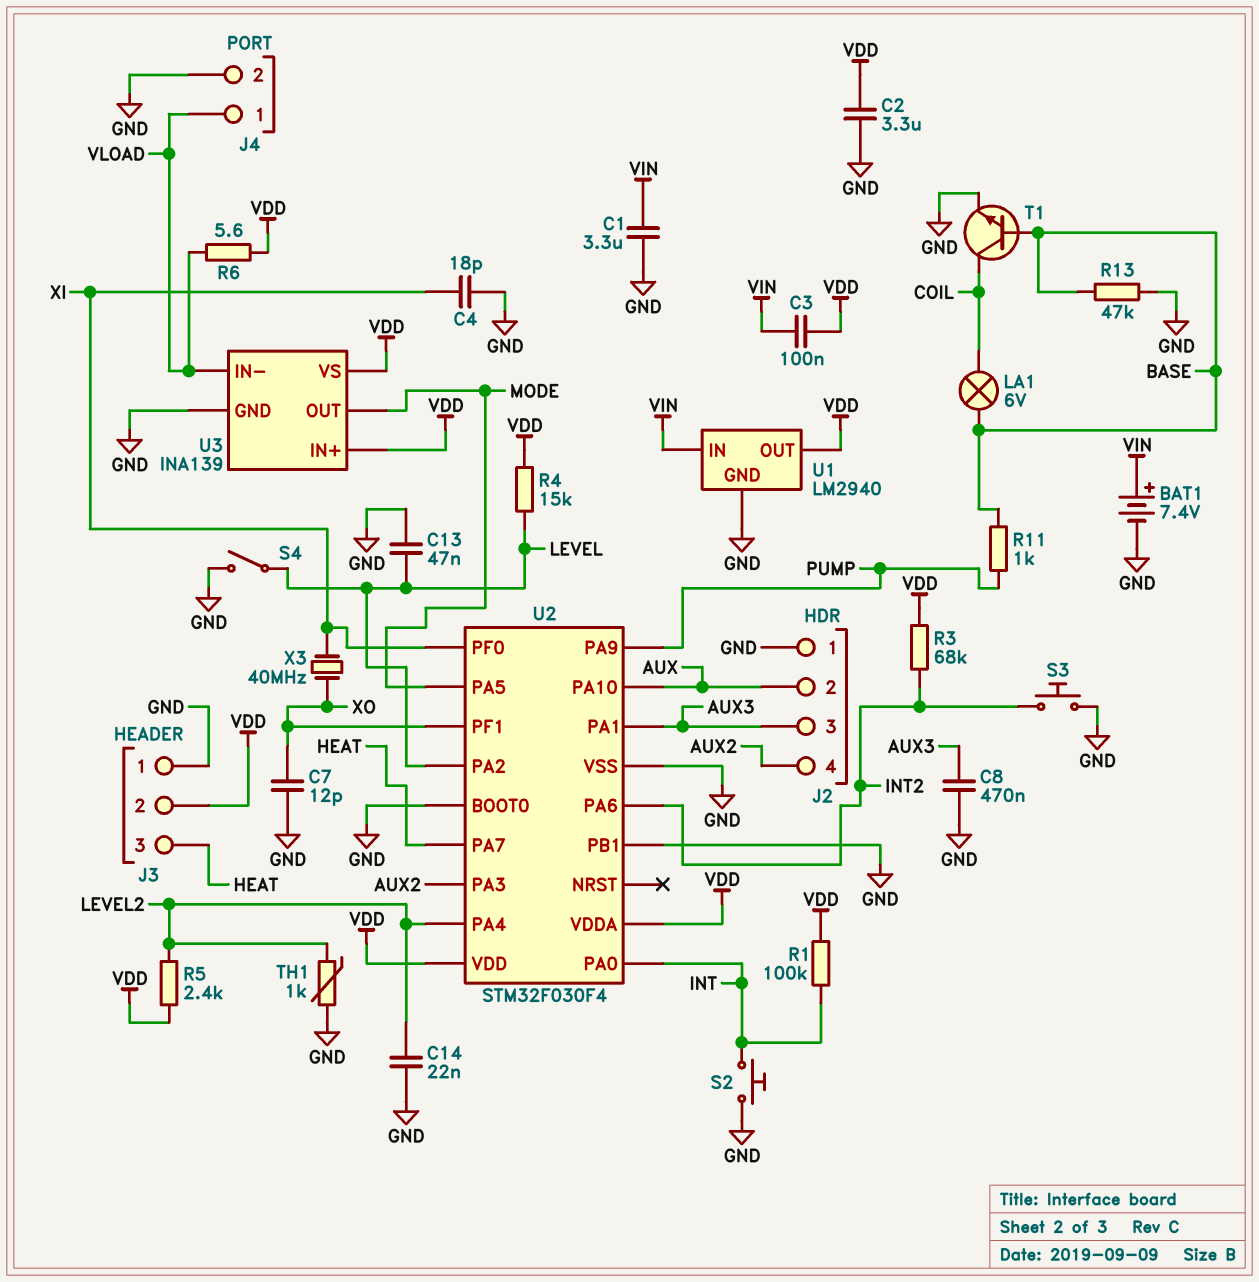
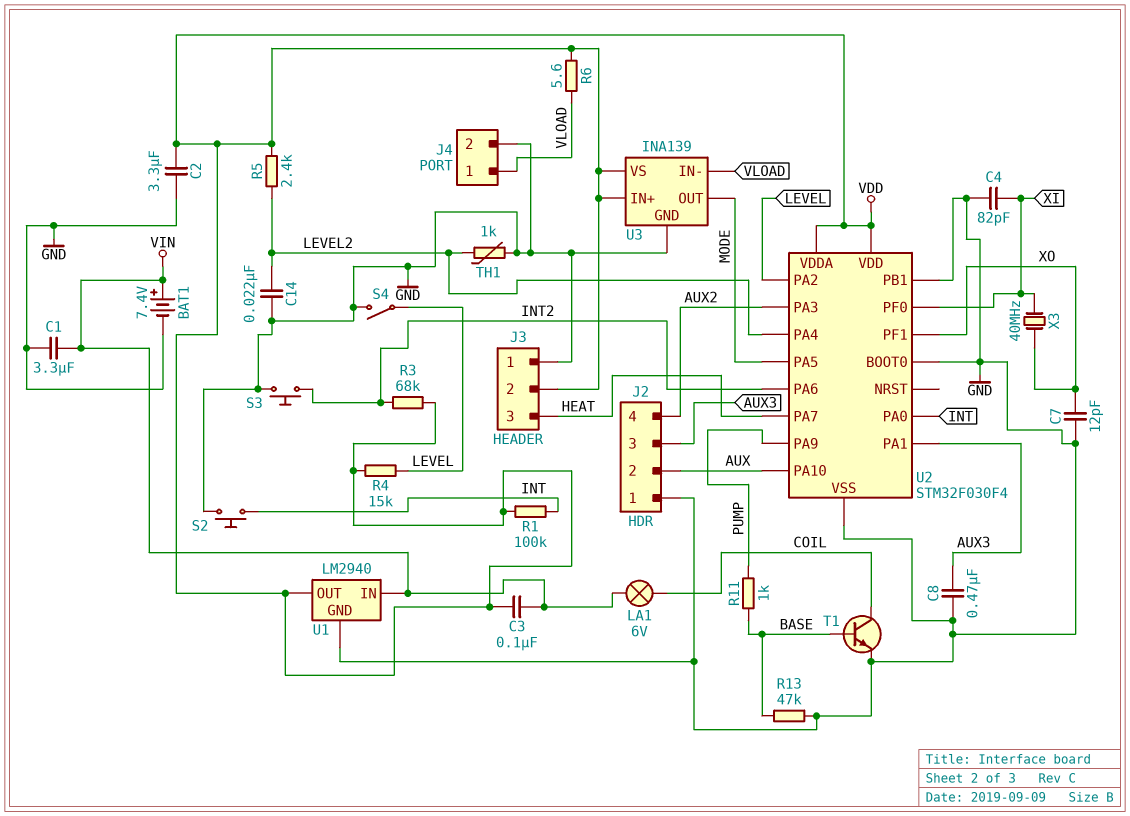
C4: 18pF (GND, XI) -> 82pF (GND, XI)
C13: 47nF (GND, LEVEL) -> none
LA1: lamp 6V (BASE, COIL) -> lamp 6V (COIL, VIN)

